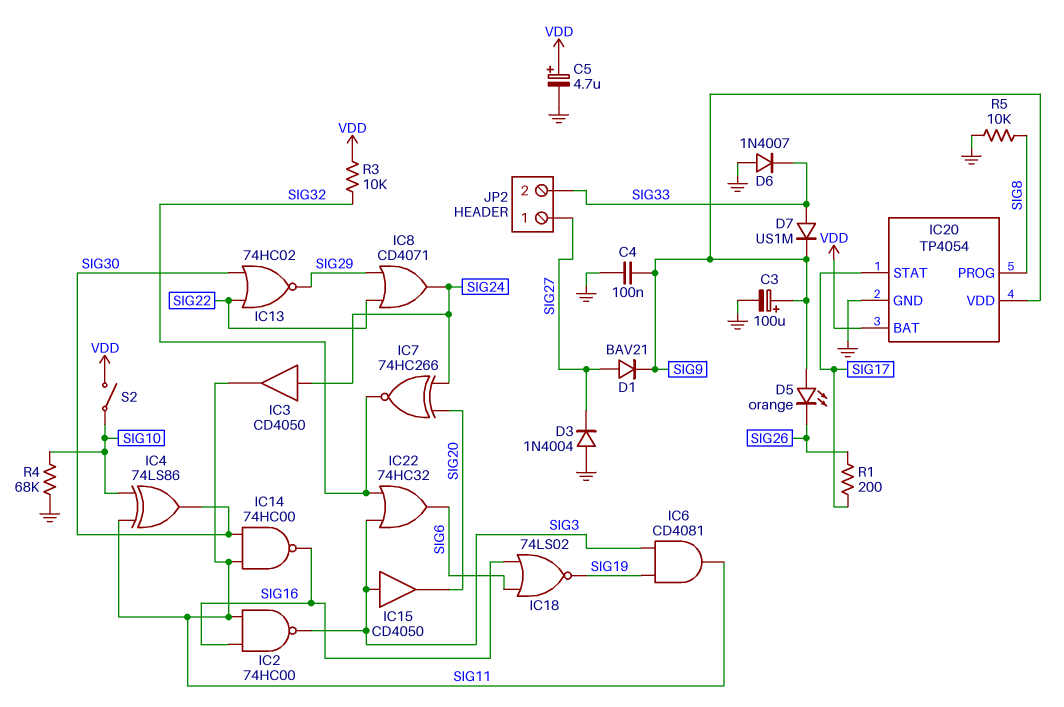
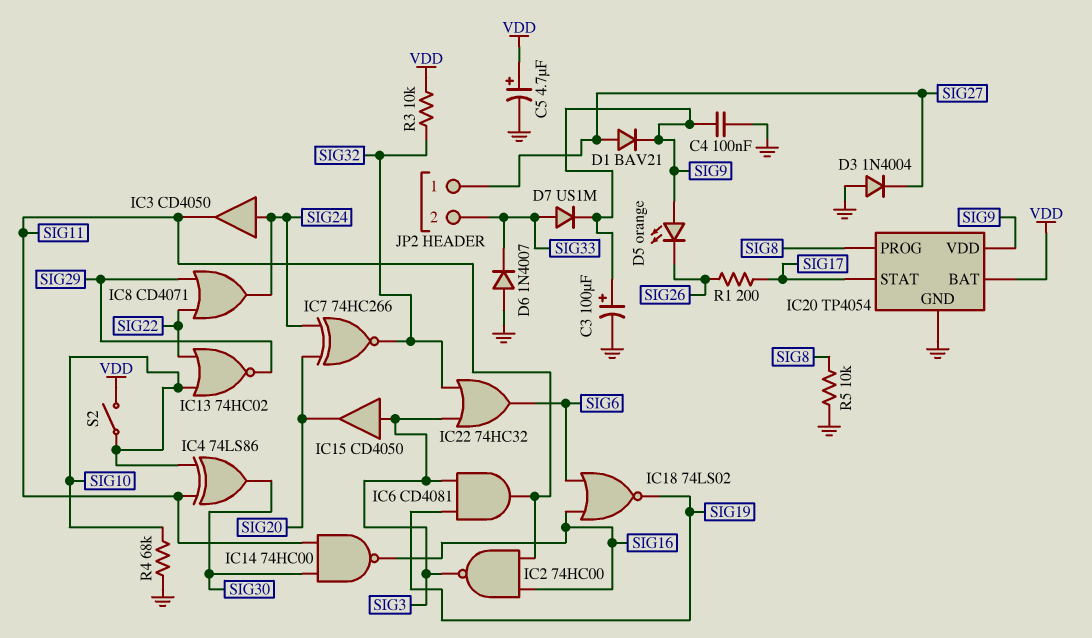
IC13: NOR 74HC02 (in SIG22, in SIG30, out SIG29) -> NOR 74HC02 (in SIG10, in SIG22, out SIG29)

